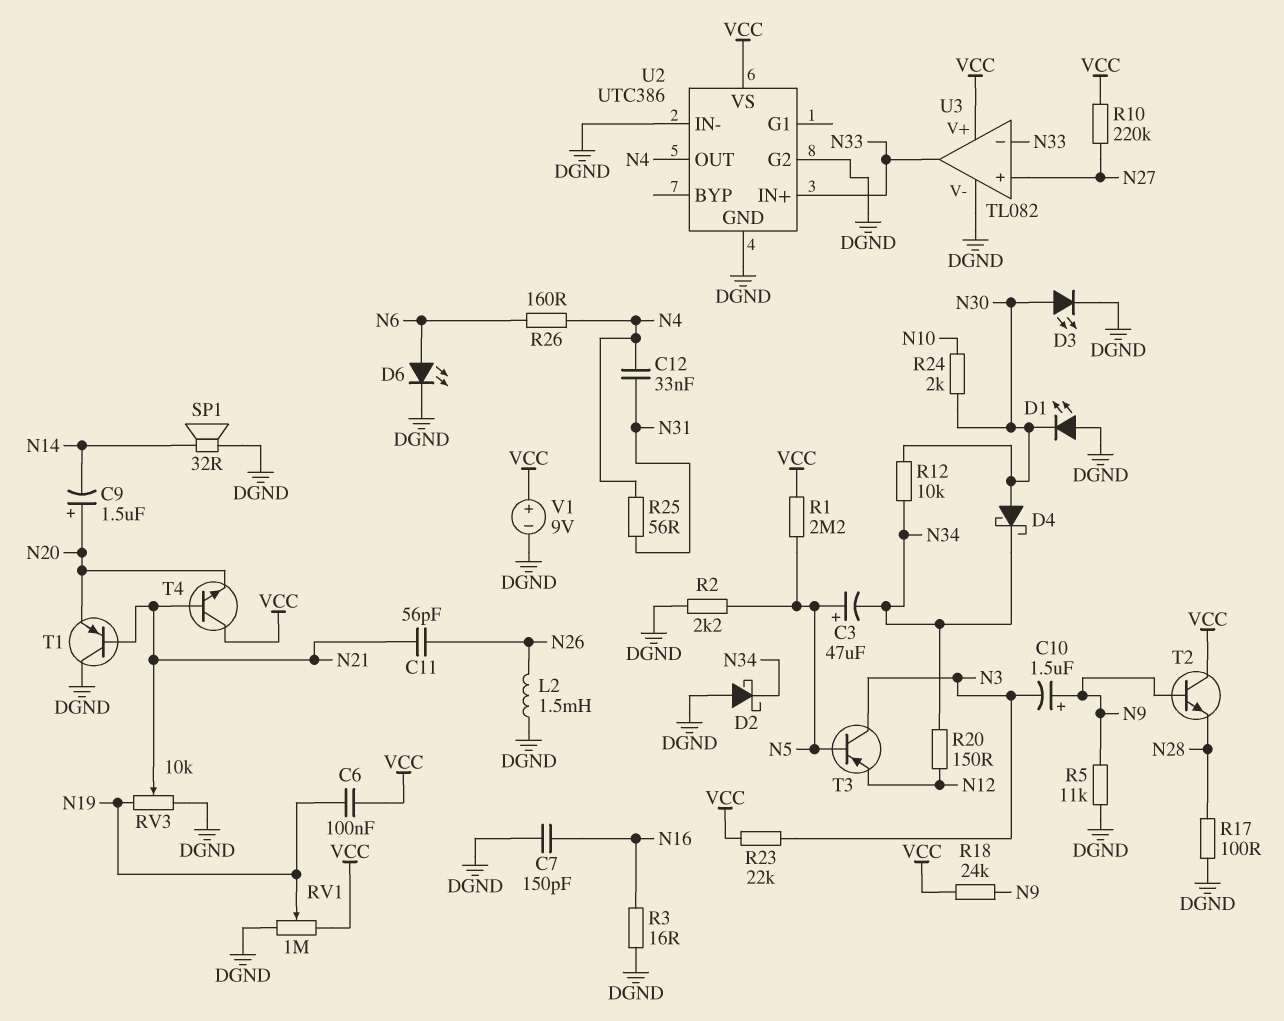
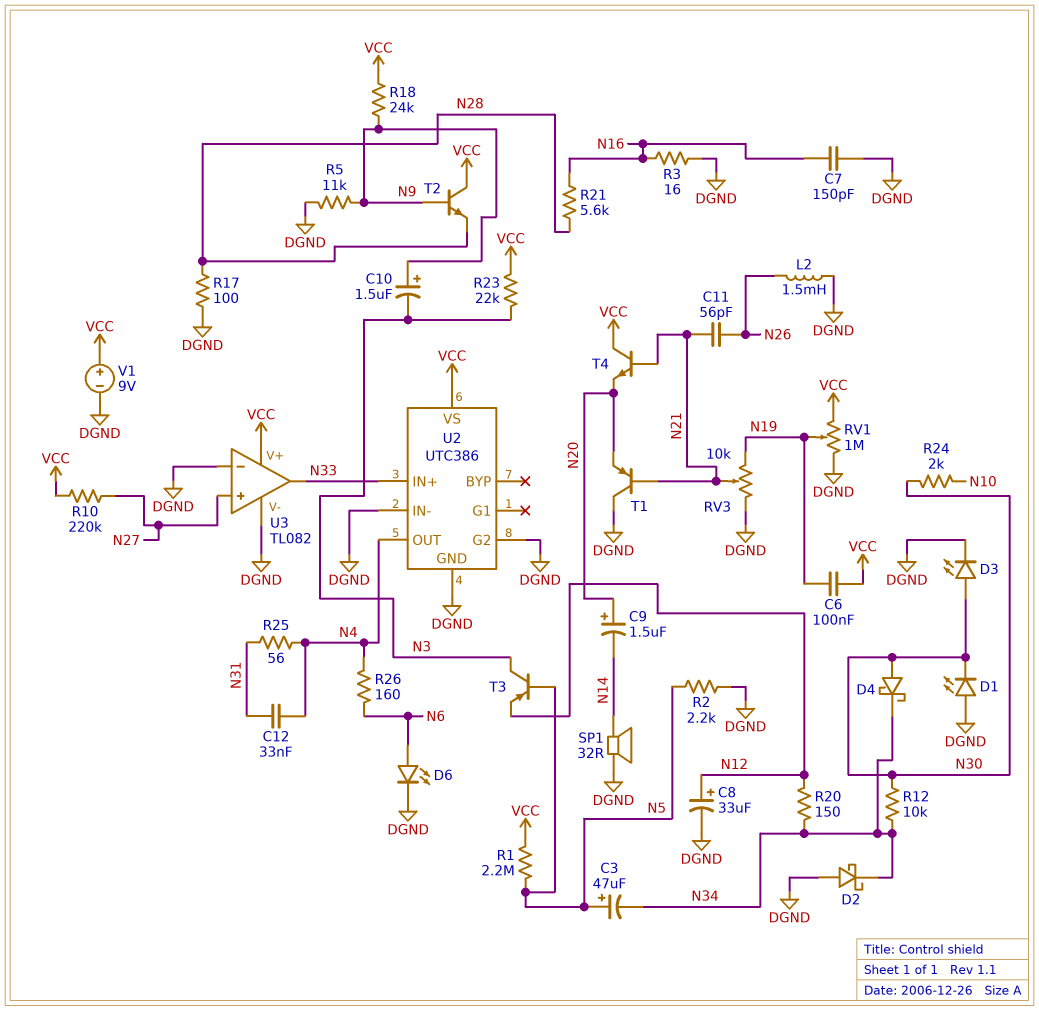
C8: none -> 33uF (plus N12, minus DGND)
R21: none -> 5.6k (N16, N28)
U3 pin in-: N33 -> DGND

